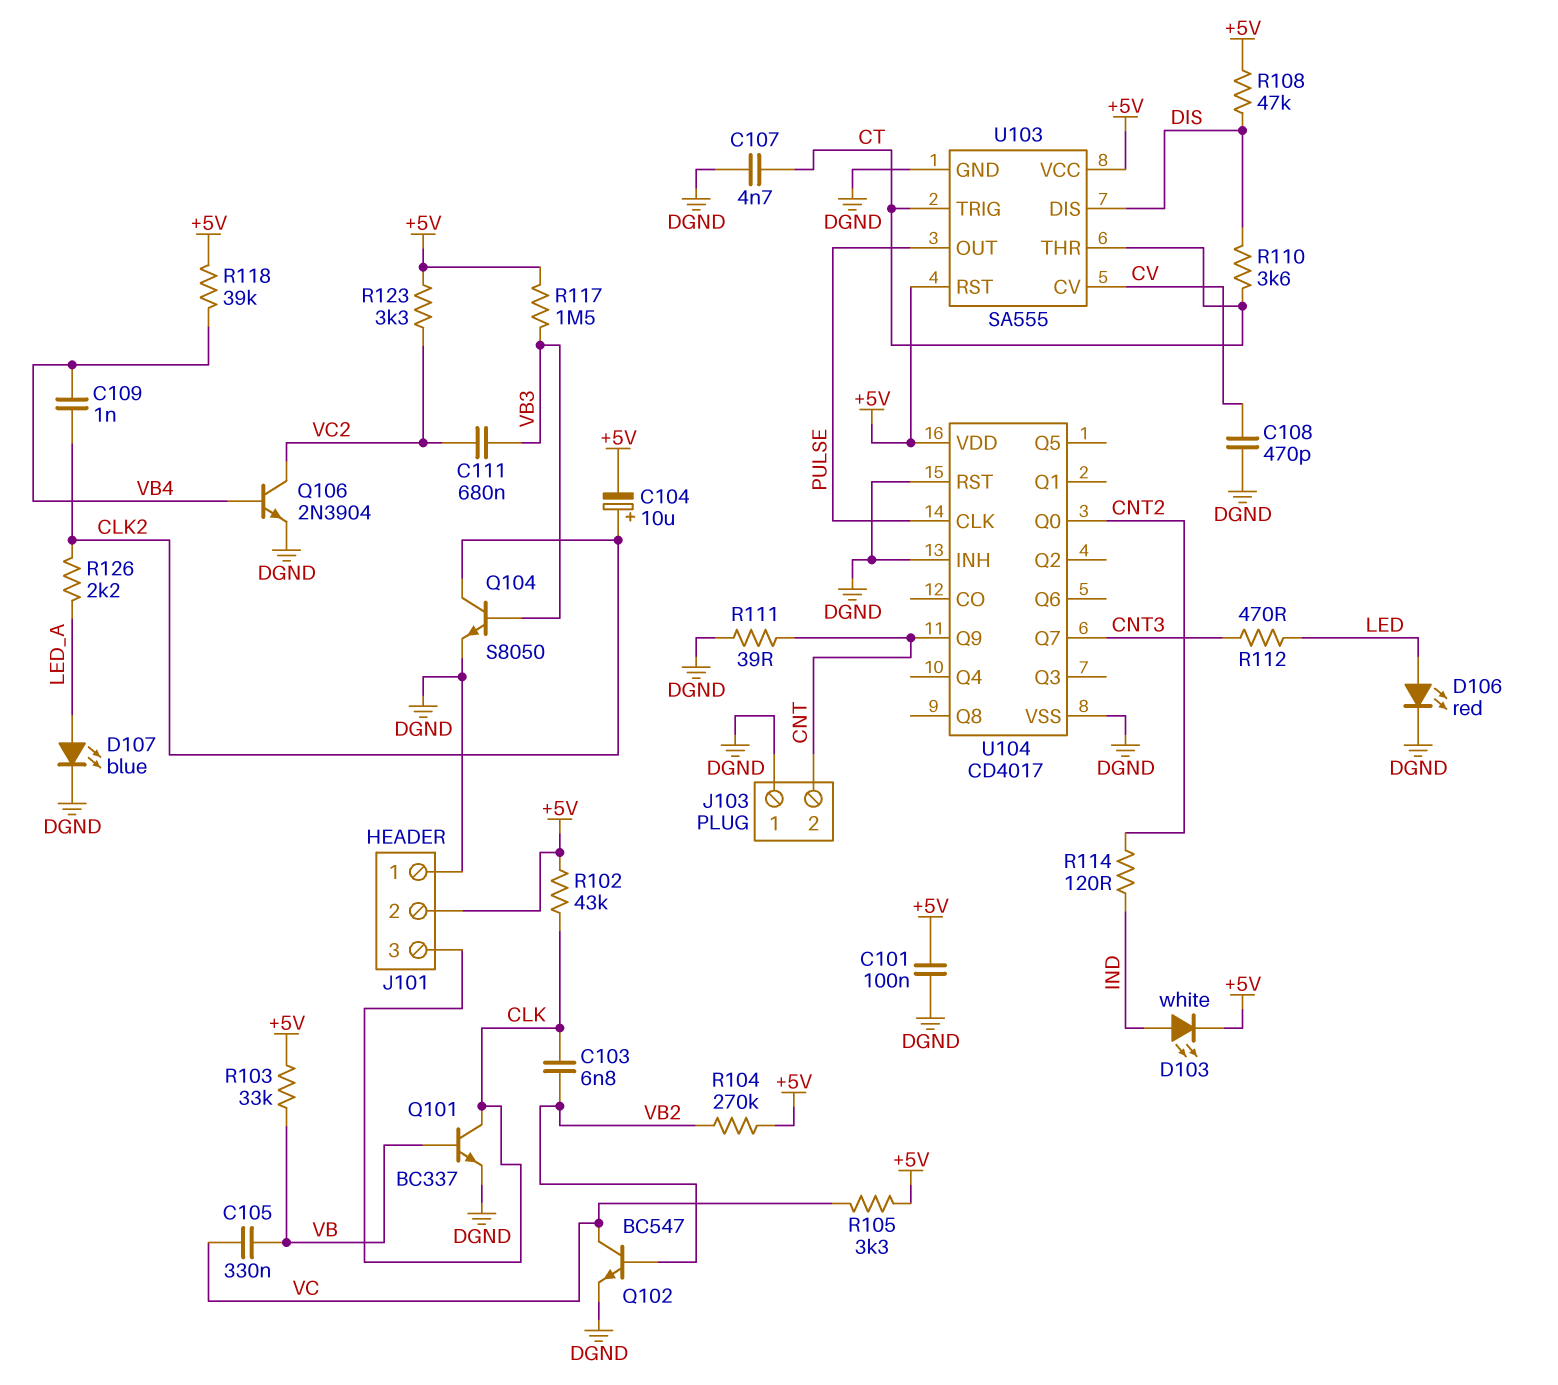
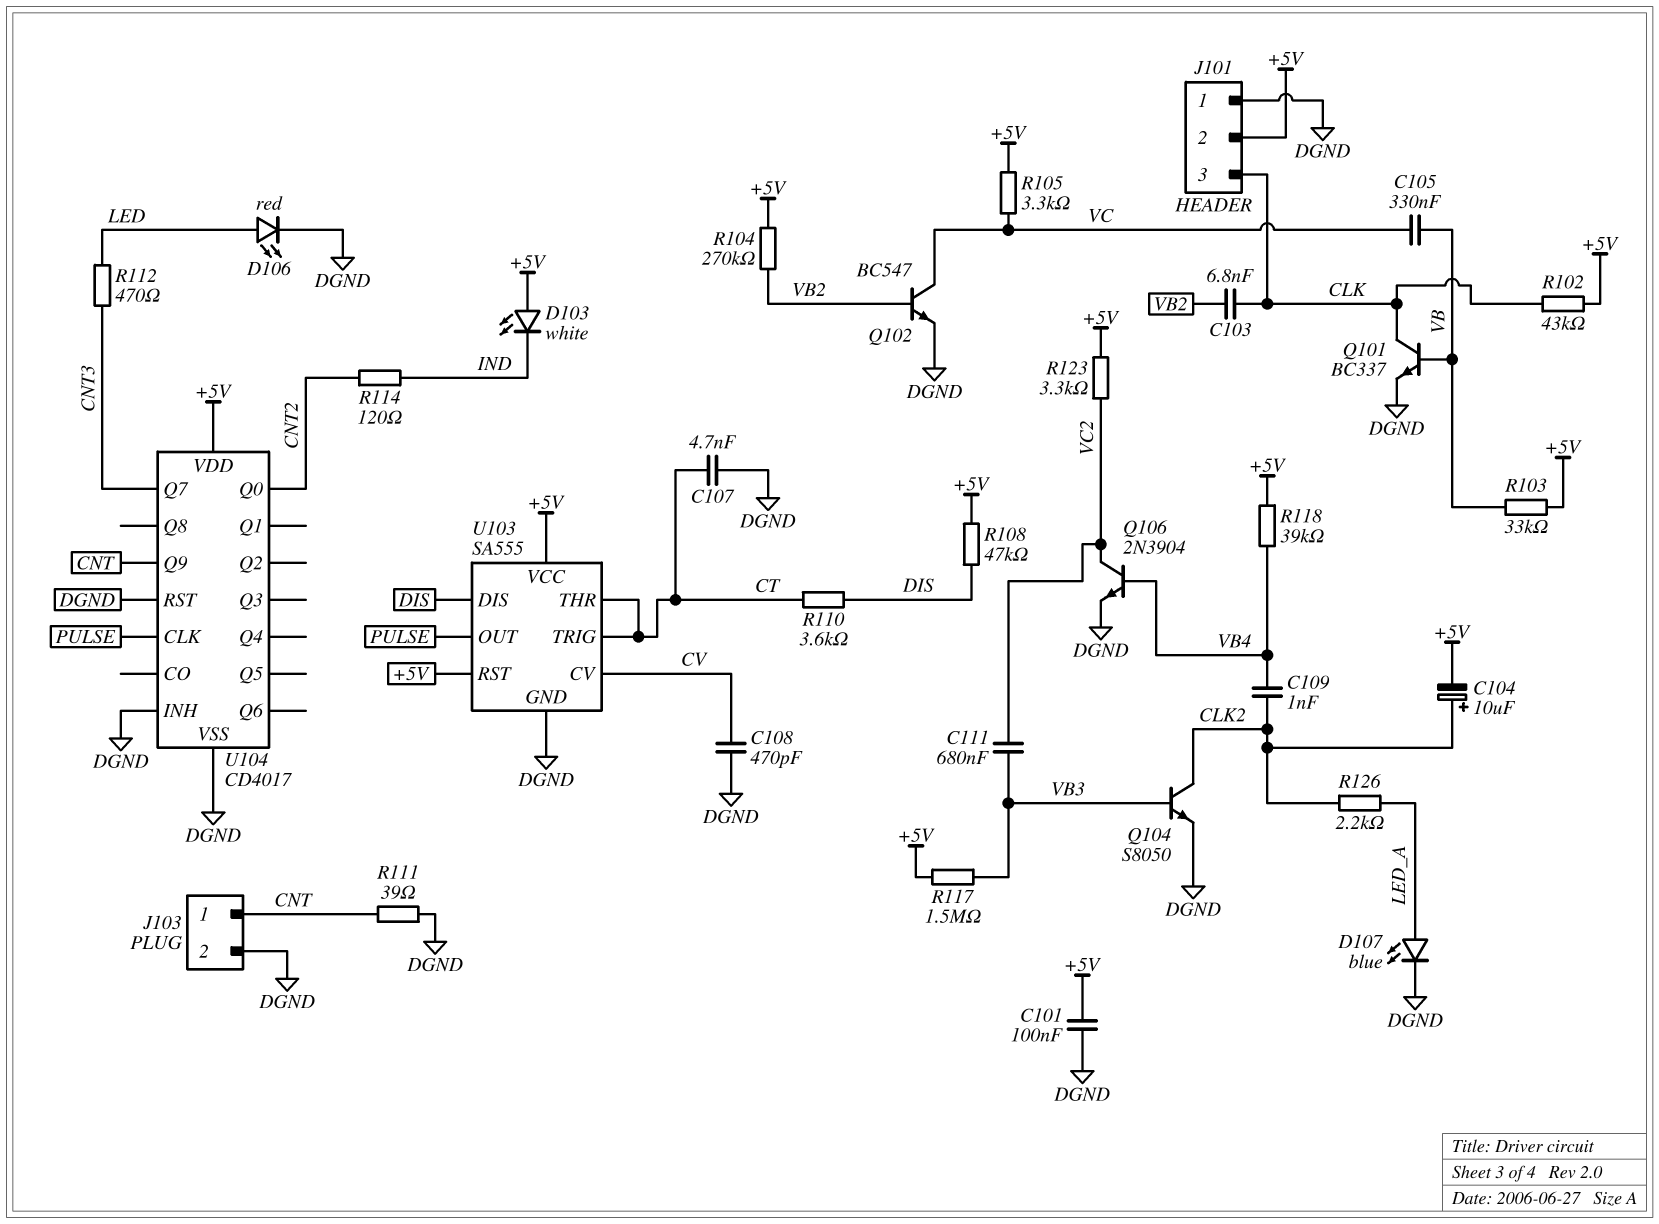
D103: LED white (A IND, K +5V) -> LED white (A +5V, K IND)
J103 pin 1: DGND -> CNT
J103 pin 2: CNT -> DGND

